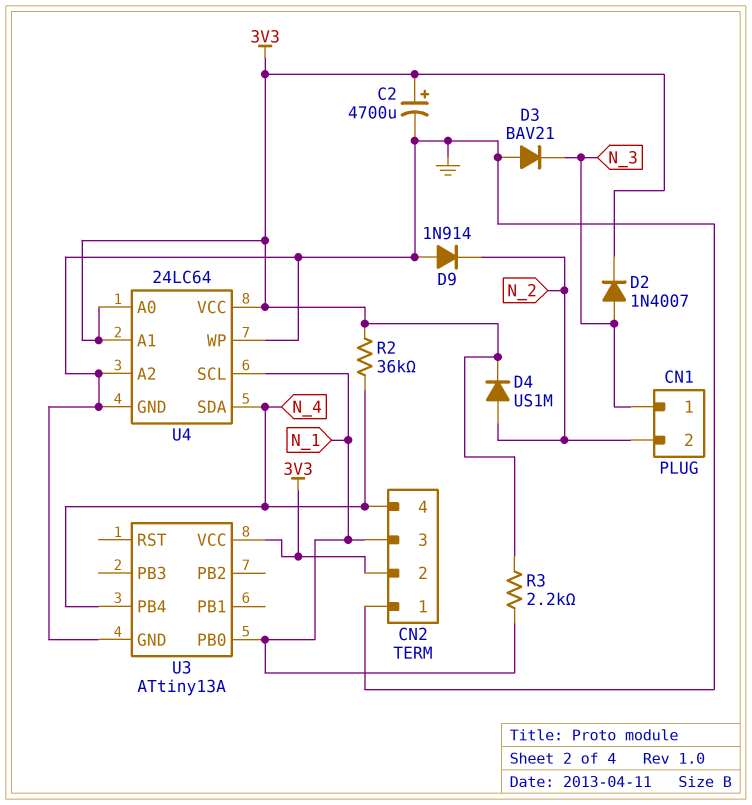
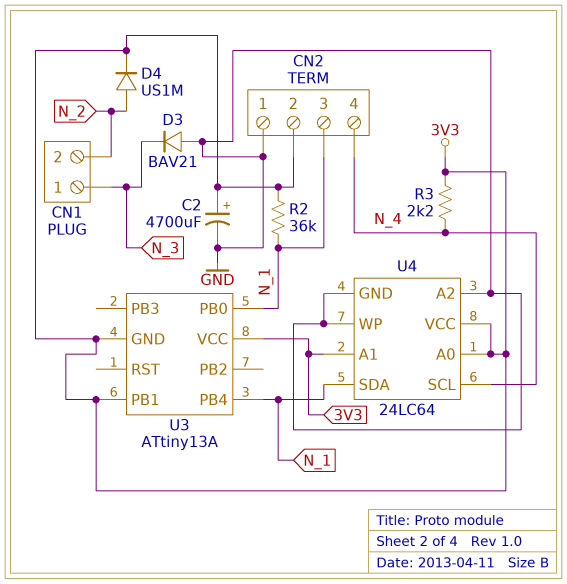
D2: diode 1N4007 (A N_3, K 3V3) -> none
D9: diode 1N914 (A GND, K N_2) -> none
R2: 36k (3V3, N_4) -> 36k (3V3, N_1)
R3: 2.2k (3V3, N_1) -> 2.2k (3V3, N_4)
U3 pin GND: GND -> 3V3
U3 pin PB1: none -> 3V3
U3 pin PB4: N_4 -> N_1
U4 pin SCL: N_1 -> N_4
U4 pin SDA: N_4 -> N_1

